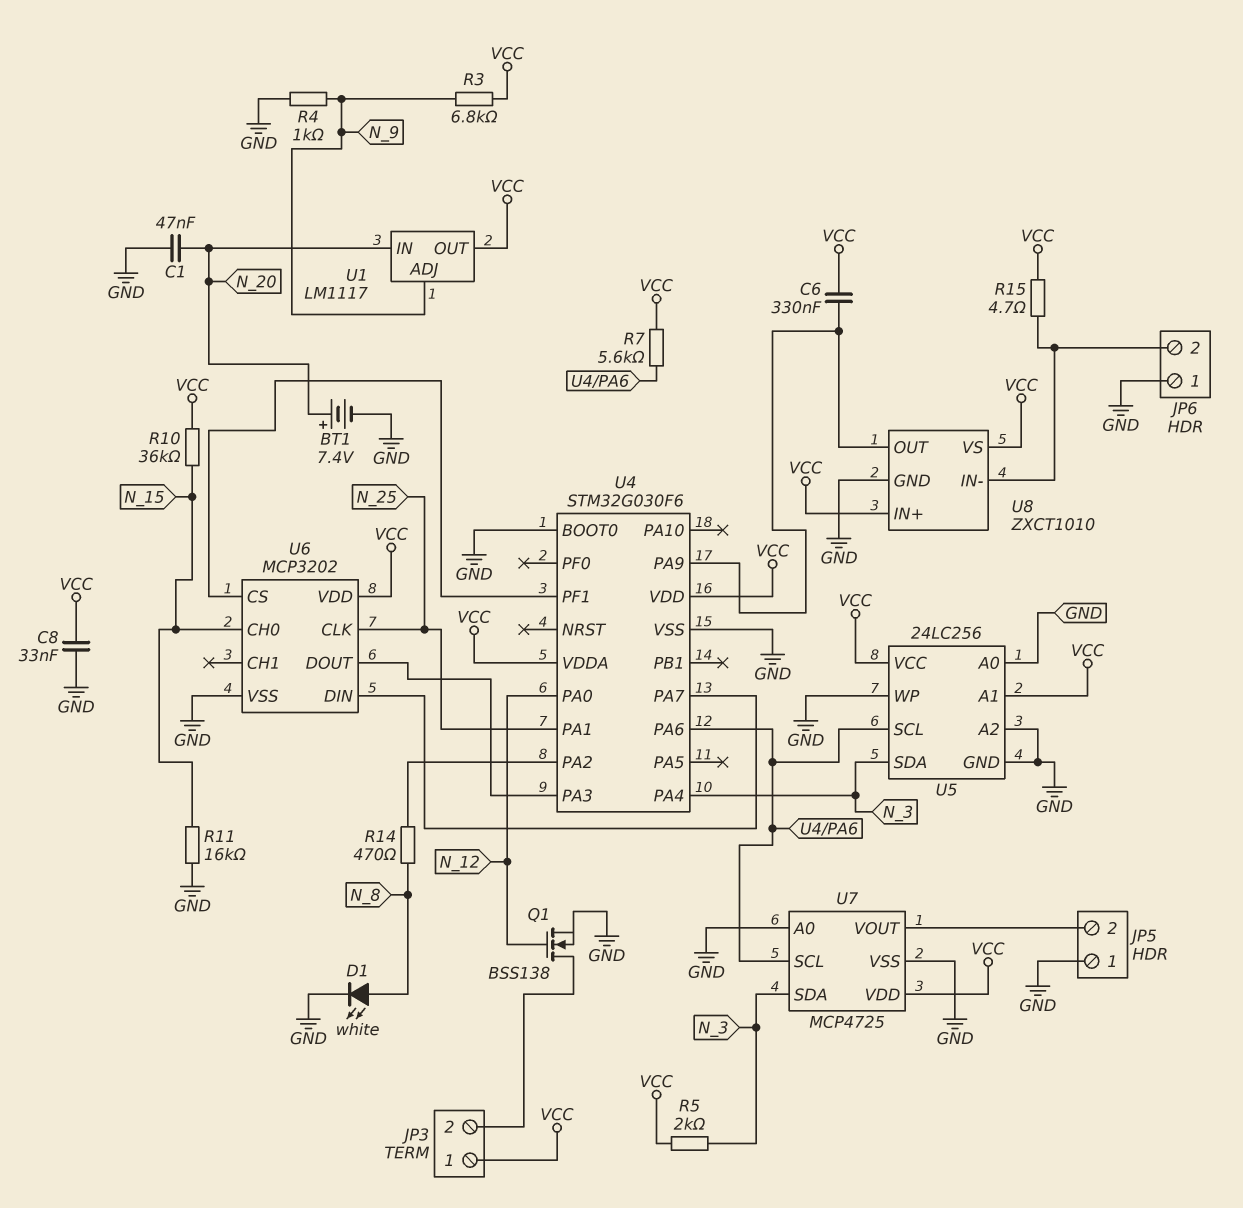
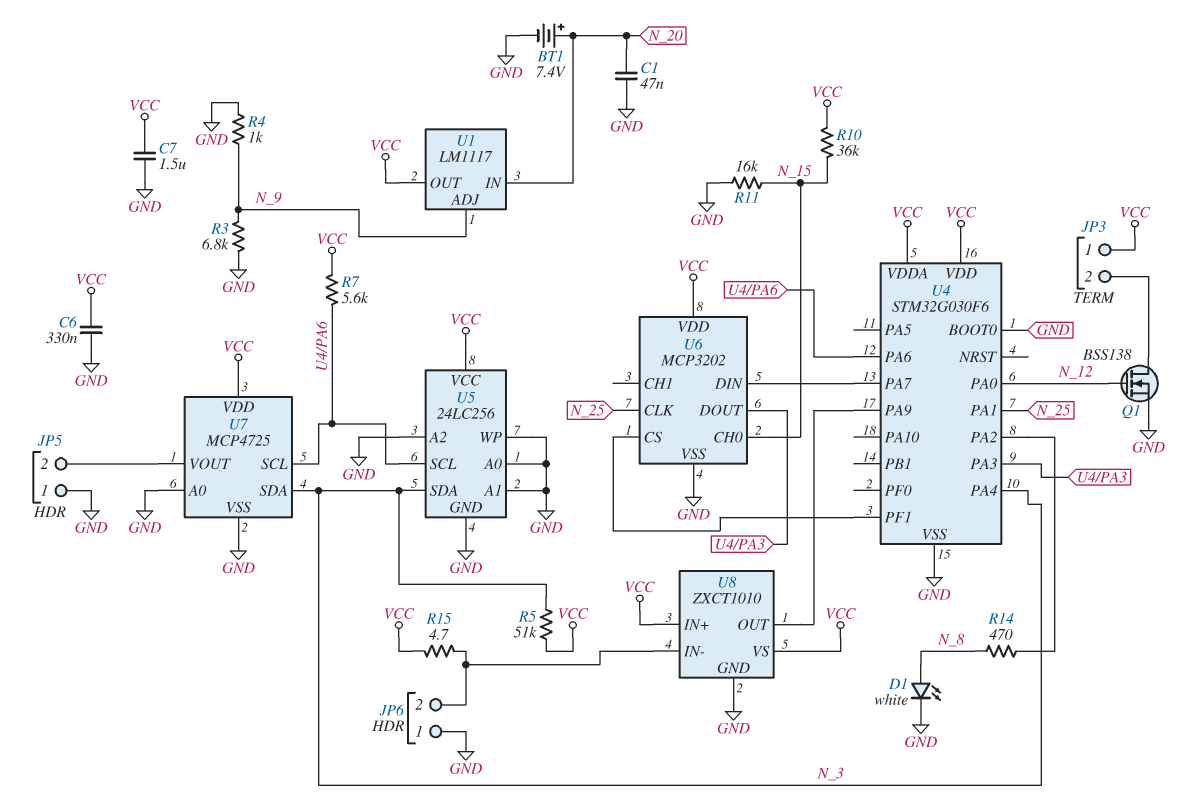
C6: 330nF (U4/PA9, VCC) -> 330nF (GND, VCC)
C7: none -> 1.5uF (GND, VCC)
C8: 33nF (GND, VCC) -> none
R3: 6.8k (N_9, VCC) -> 6.8k (GND, N_9)
R5: 2k (N_3, VCC) -> 51k (N_3, VCC)
U5 pin A1: VCC -> GND

